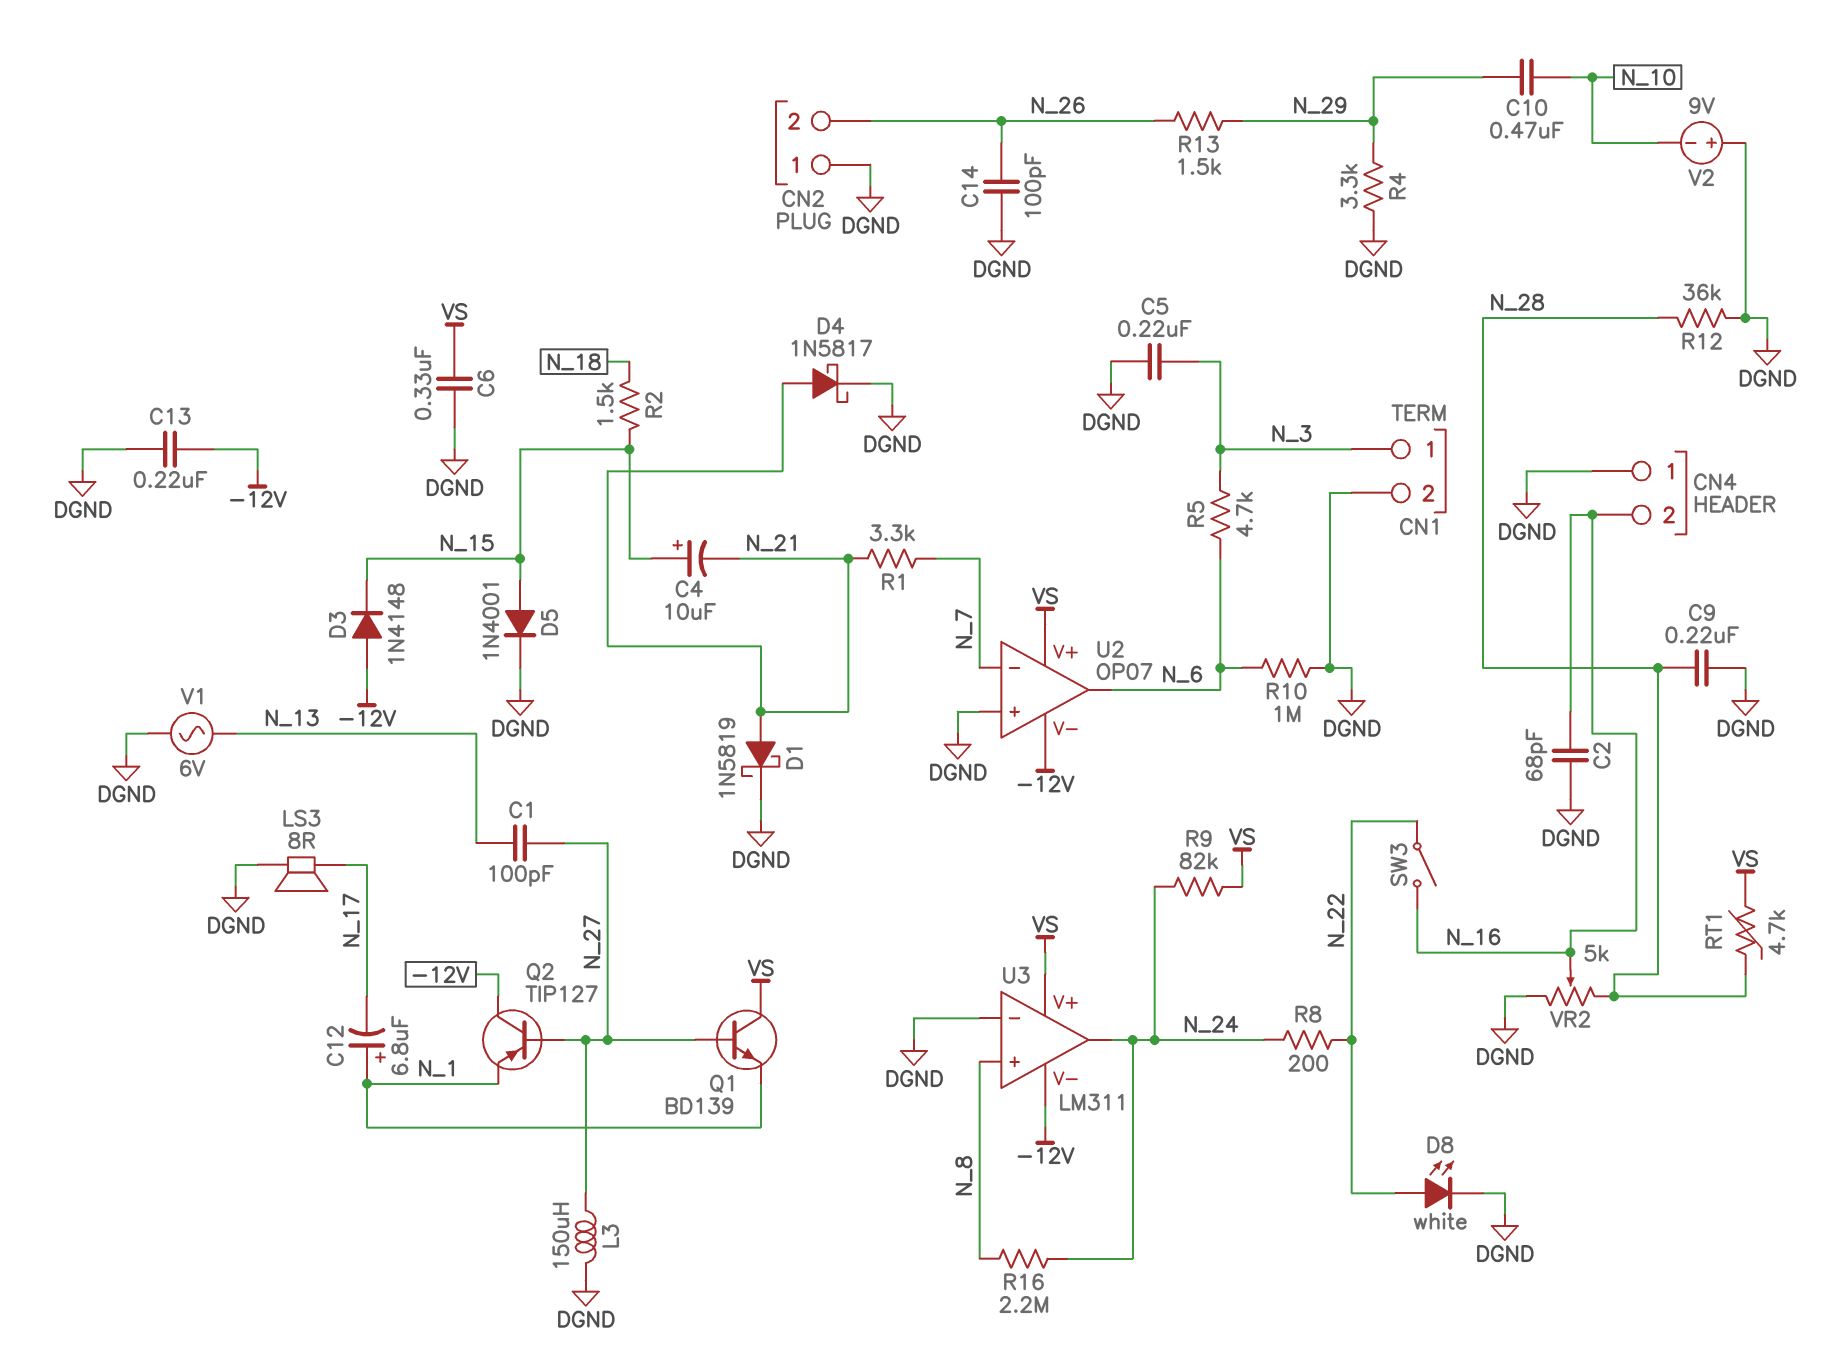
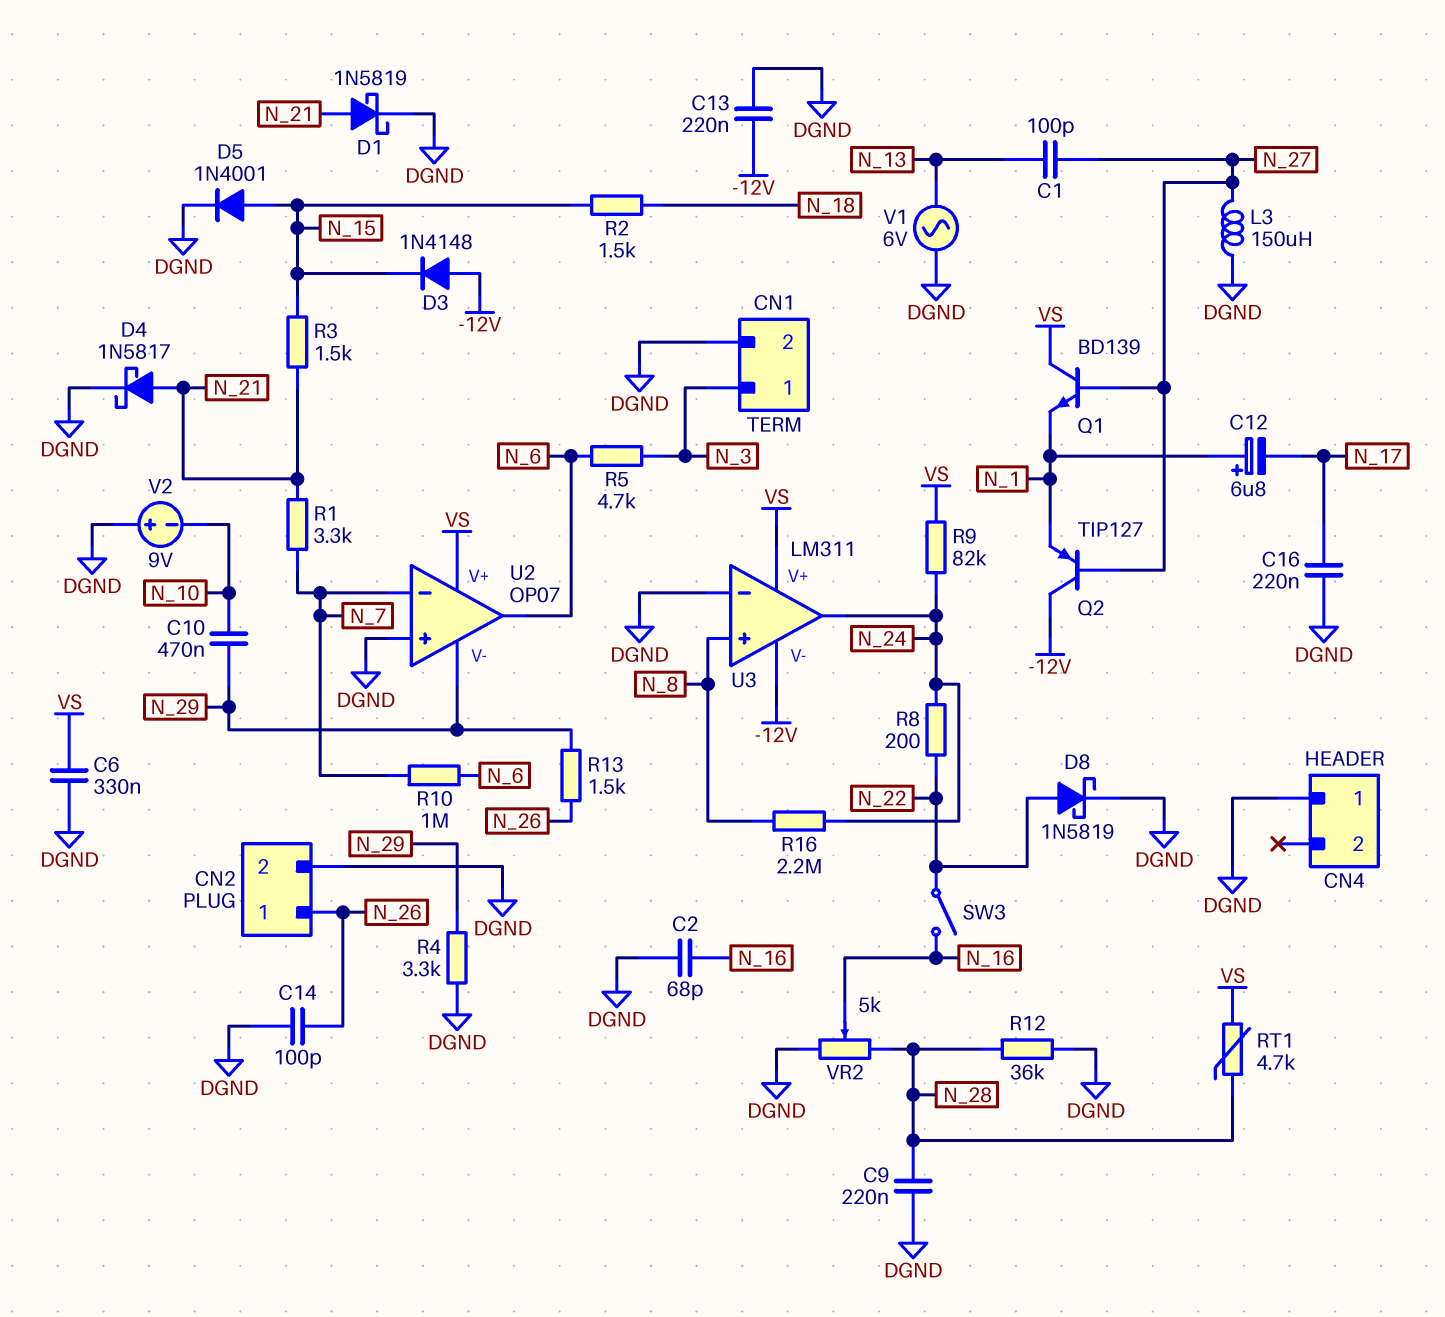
C4: 10uF (plus N_15, minus N_21) -> none
C5: 220nF (DGND, N_3) -> none
C16: none -> 220nF (DGND, N_17)
CN2 pin 1: DGND -> N_26
CN2 pin 2: N_26 -> DGND
CN4 pin 2: N_16 -> none
D8: LED white (A N_22, K DGND) -> schottky 1N5819 (A N_22, K DGND)
LS3: speaker 8R (DGND, N_17) -> none
R3: none -> 1.5k (N_15, N_21)
R10: 1M (DGND, N_6) -> 1M (N_6, N_7)
U2 pin V-: -12V -> N_29

